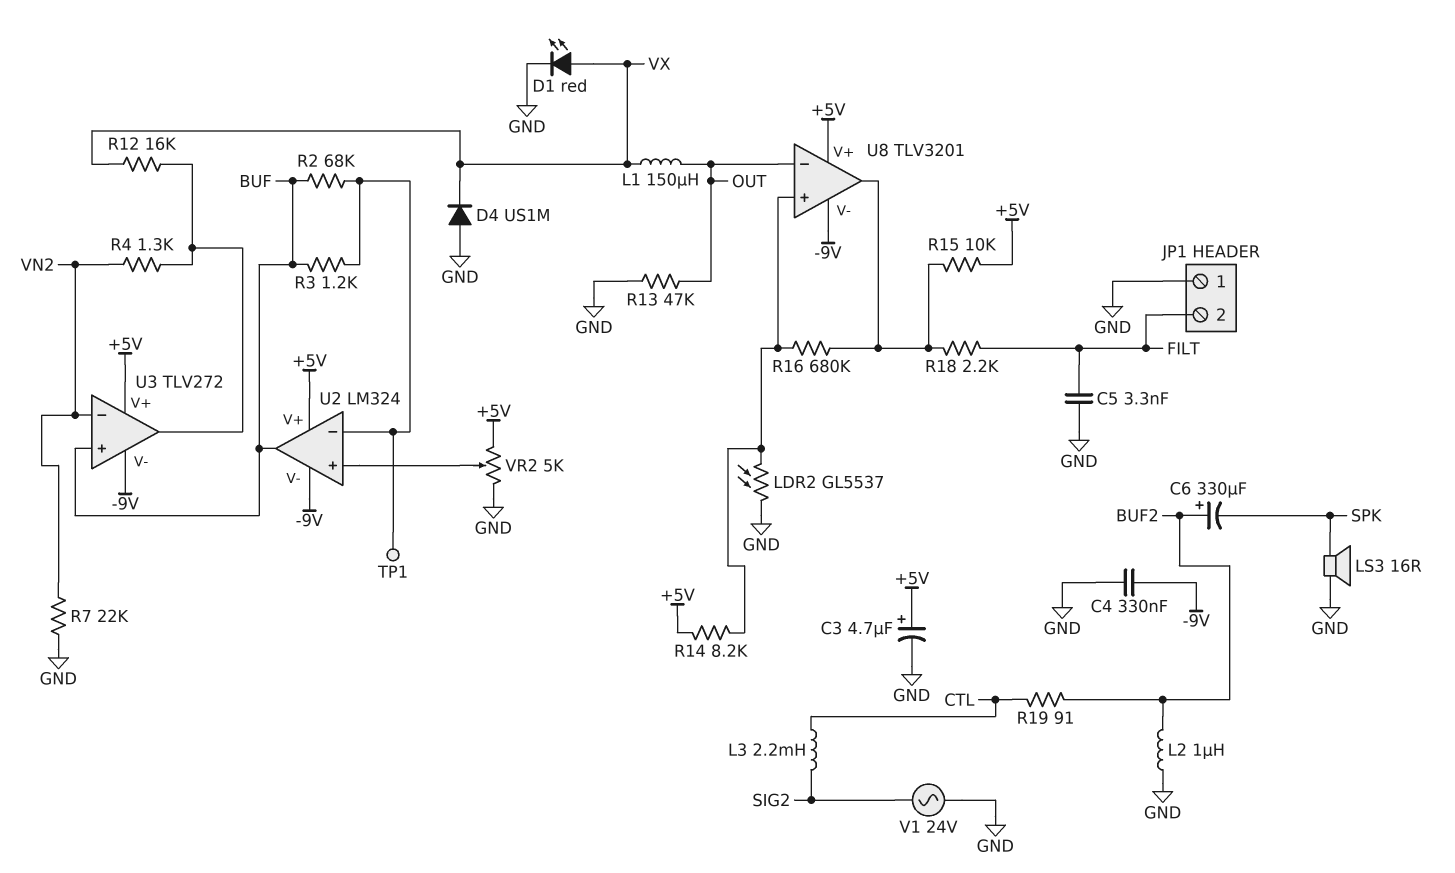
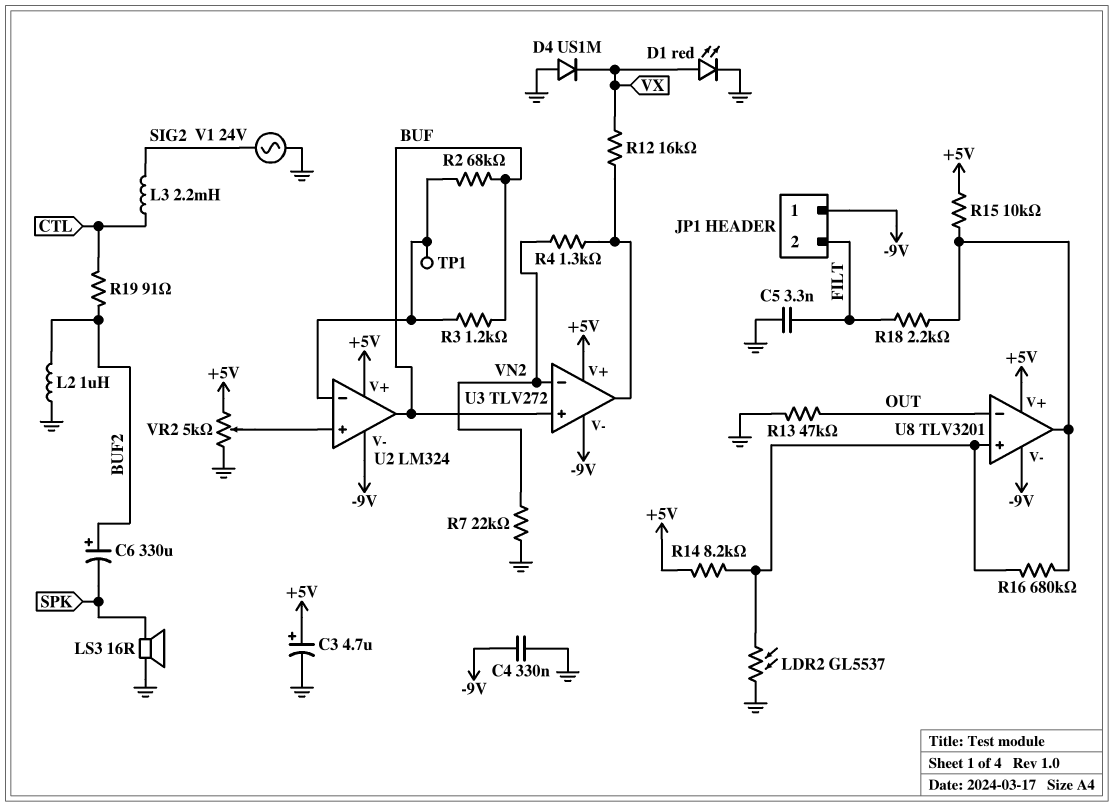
JP1 pin 1: GND -> -9V
L1: 150uH (OUT, VX) -> none

